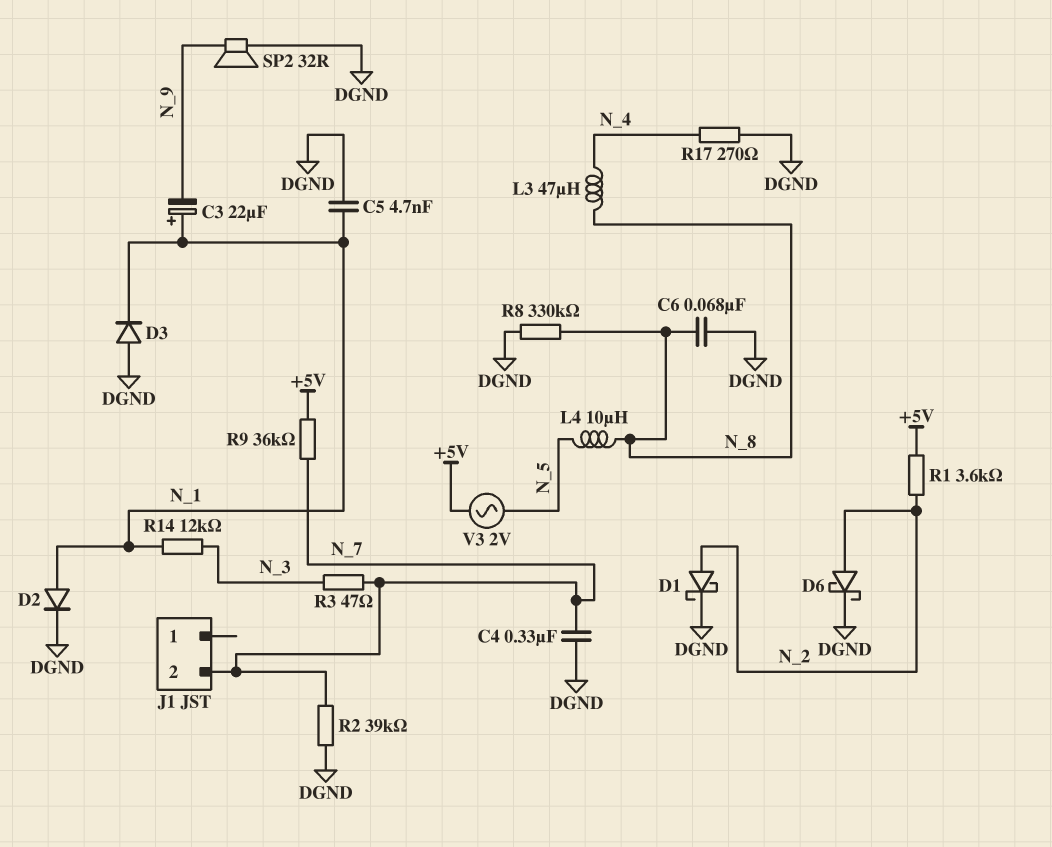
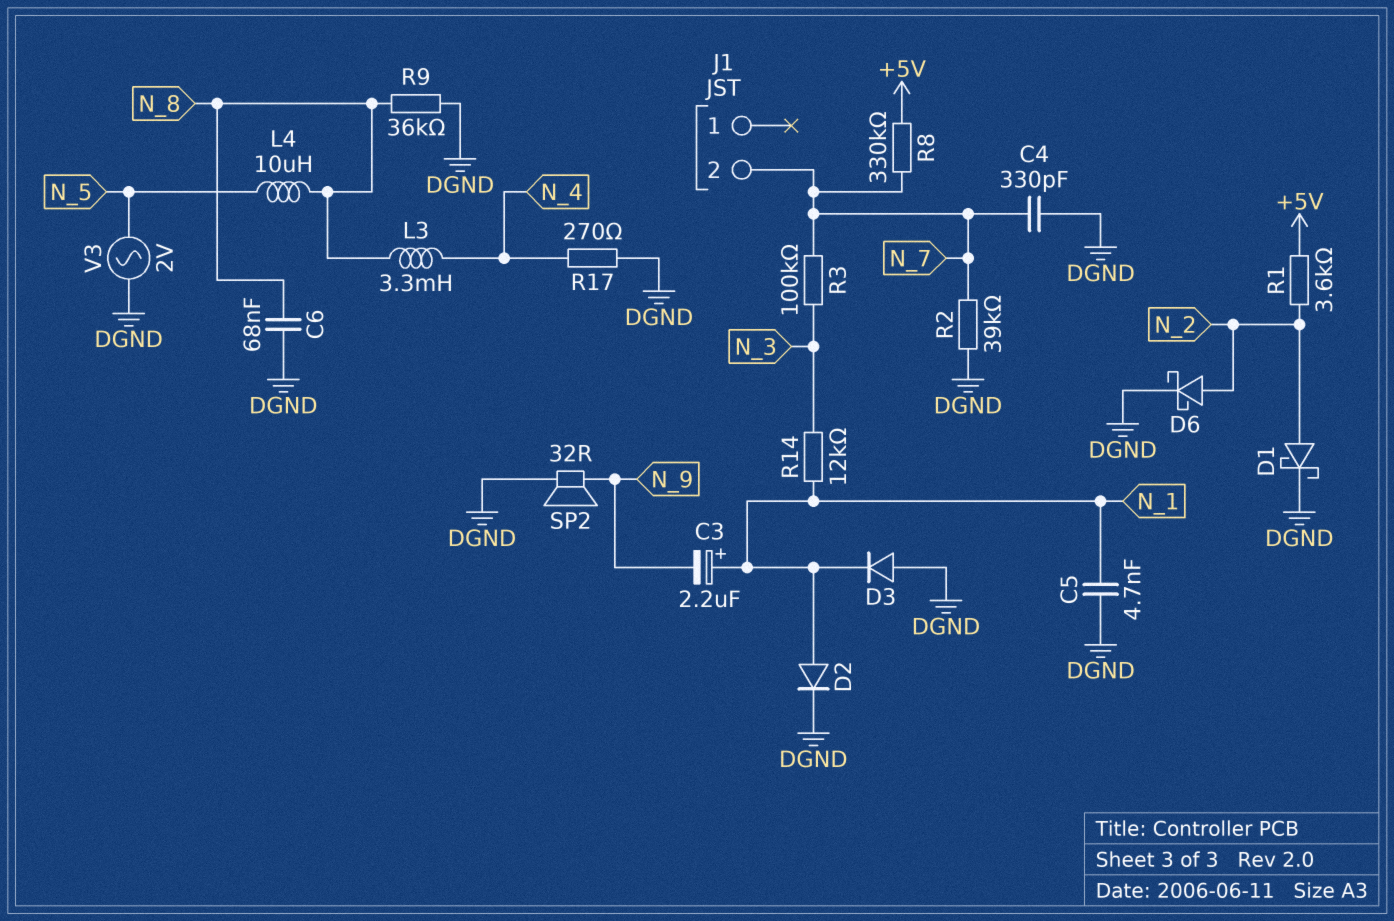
C3: 22uF (plus N_1, minus N_9) -> 2.2uF (plus N_1, minus N_9)
C4: 330nF (DGND, N_7) -> 330pF (DGND, N_7)
L3: 47uH (N_4, N_8) -> 3.3mH (N_4, N_8)
R3: 47 (N_3, N_7) -> 100k (N_3, N_7)
R8: 330k (DGND, N_8) -> 330k (+5V, N_7)
R9: 36k (+5V, N_7) -> 36k (DGND, N_8)
V3: AC 2V (+5V, N_5) -> AC 2V (DGND, N_5)

